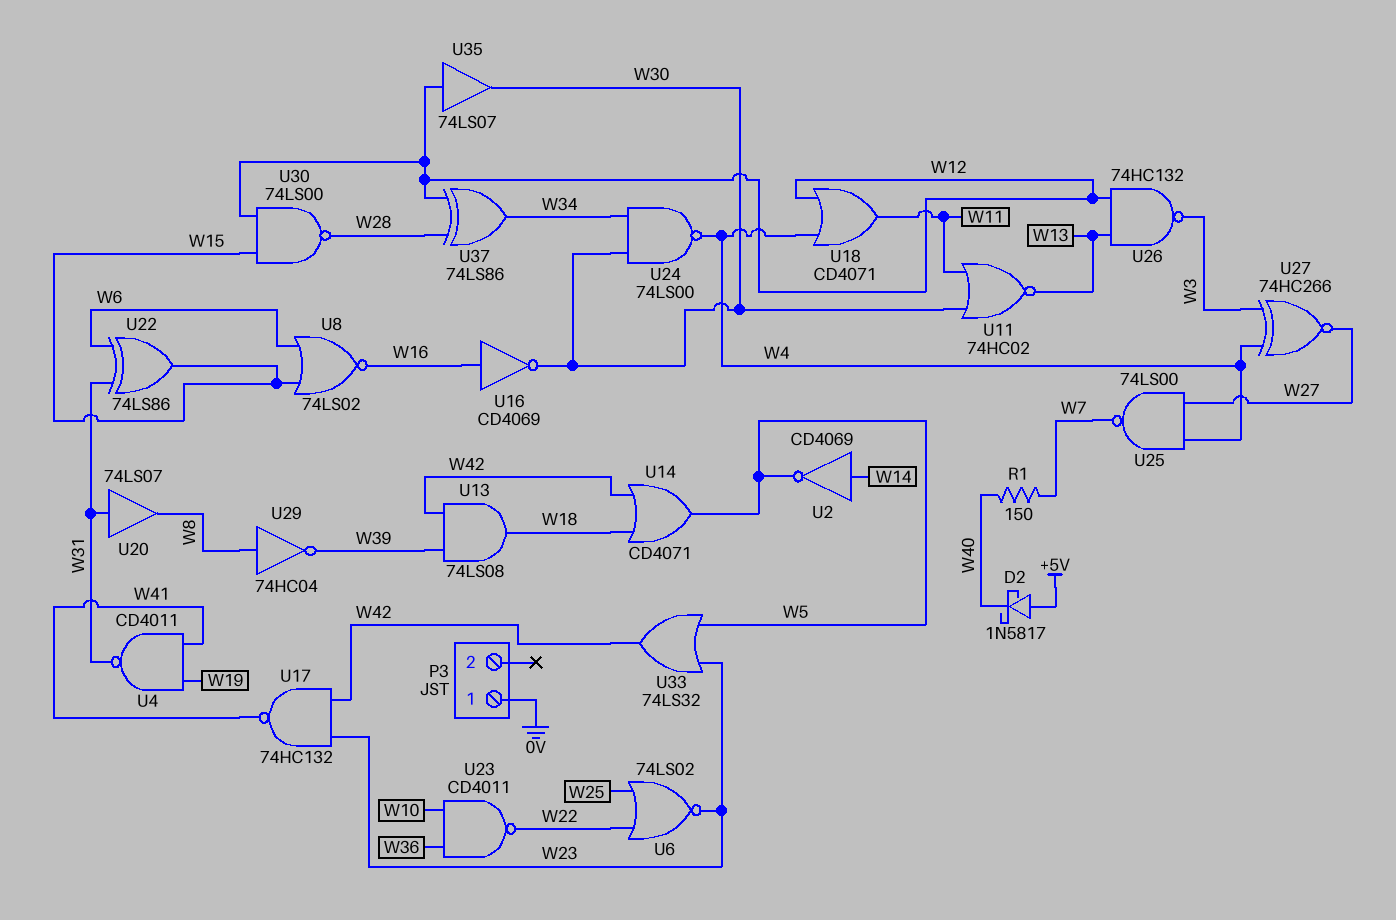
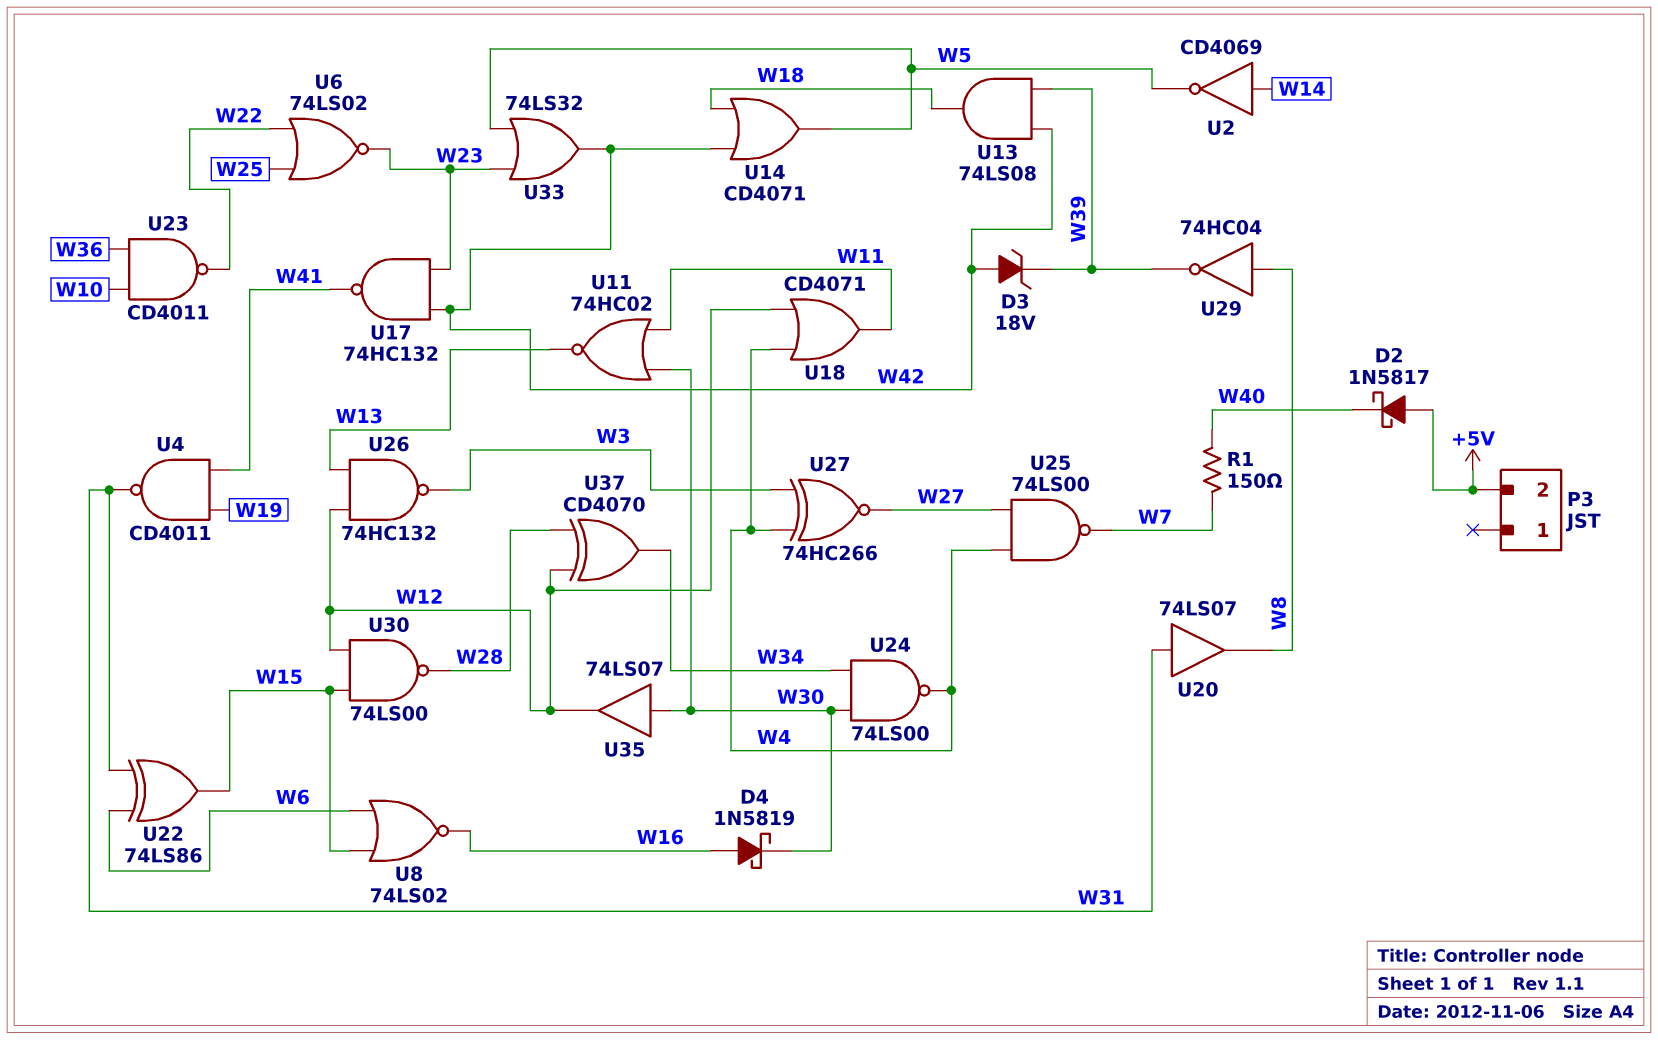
D3: none -> zener 18V (A W42, K W39)
D4: none -> schottky 1N5819 (A W16, K W30)
P3 pin 1: 0V -> none
P3 pin 2: none -> +5V
U16: NOT CD4069 (in W16, out W30) -> none
U35: buffer 74LS07 (in W12, out W30) -> buffer 74LS07 (in W30, out W12)
U37: XOR 74LS86 (in W12, in W28, out W34) -> XOR CD4070 (in W12, in W28, out W34)

